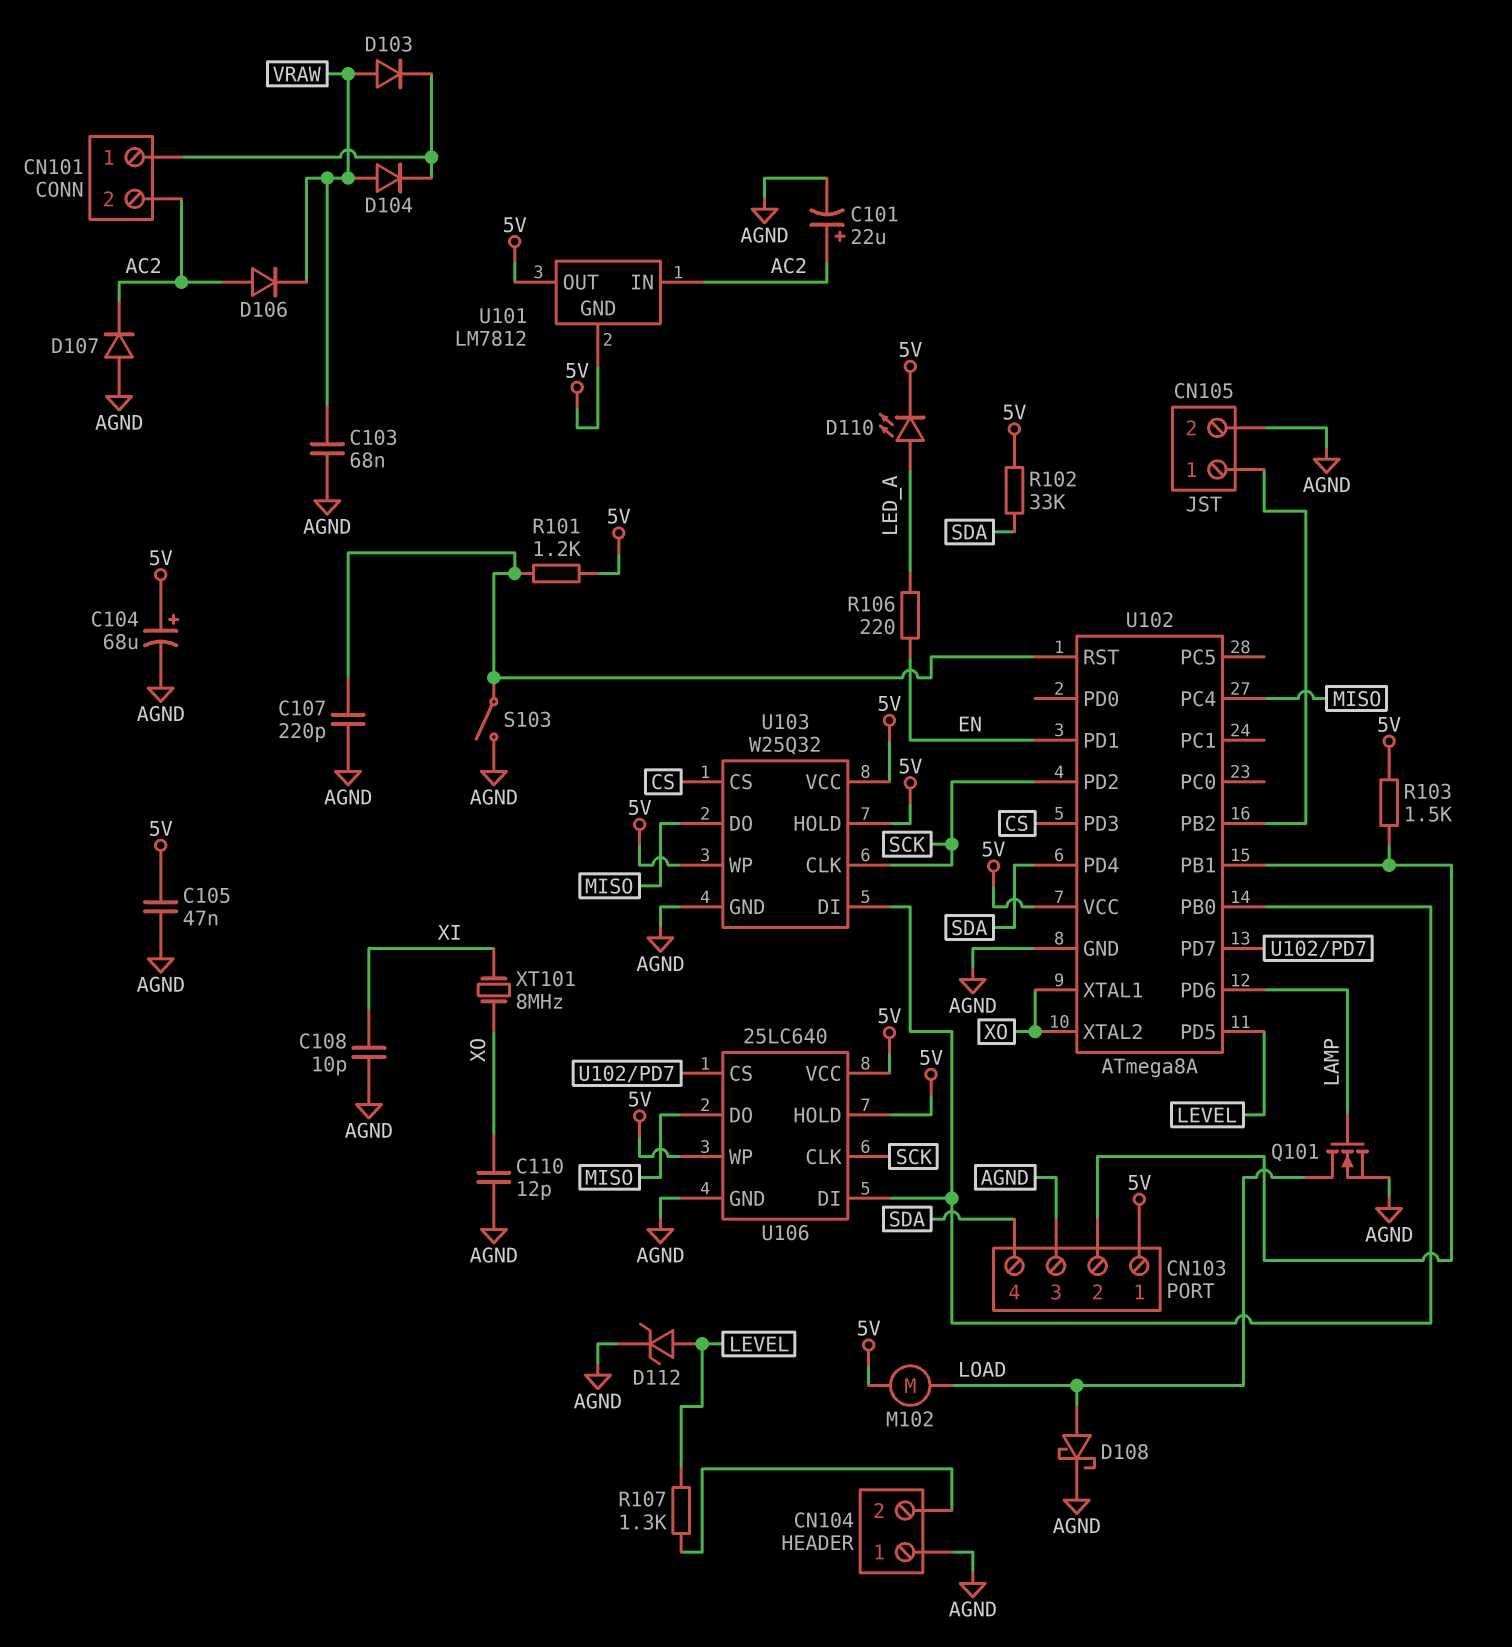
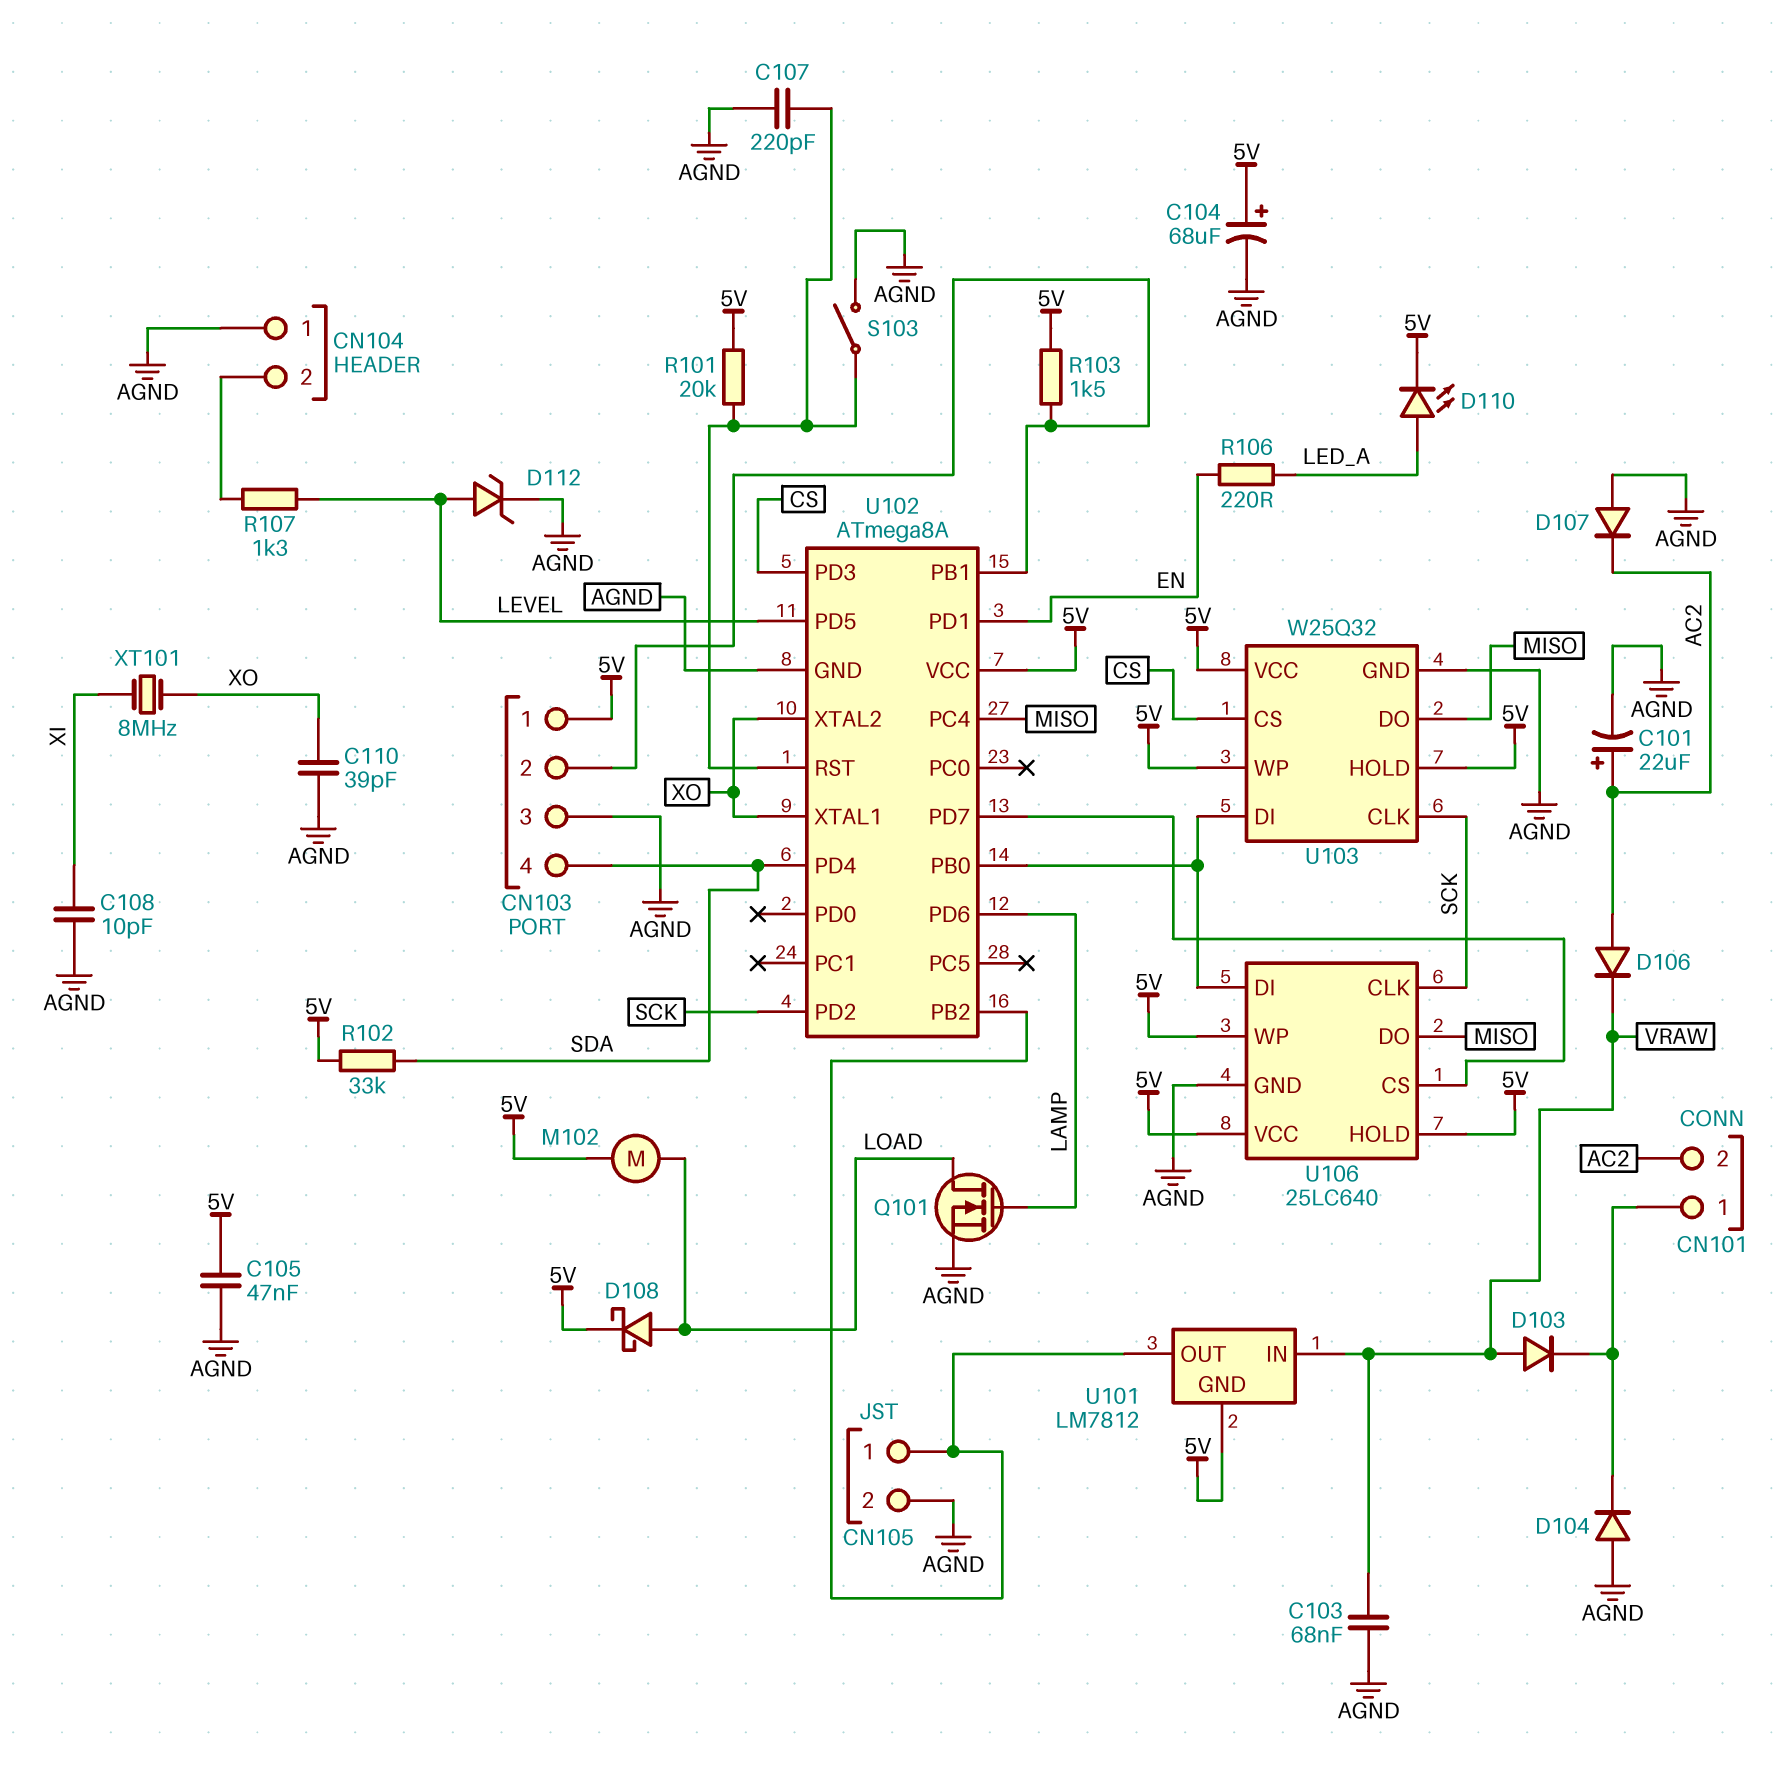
C110: 12pF (AGND, XO) -> 39pF (AGND, XO)
D104: diode (A VRAW, K CN101/1) -> diode (A AGND, K CN101/1)
D108: schottky (A LOAD, K AGND) -> schottky (A LOAD, K 5V)
R101: 1.2k (5V, U102/RST) -> 20k (5V, U102/RST)
U101 pin IN: AC2 -> VRAW
U101 pin OUT: 5V -> CN105/1

